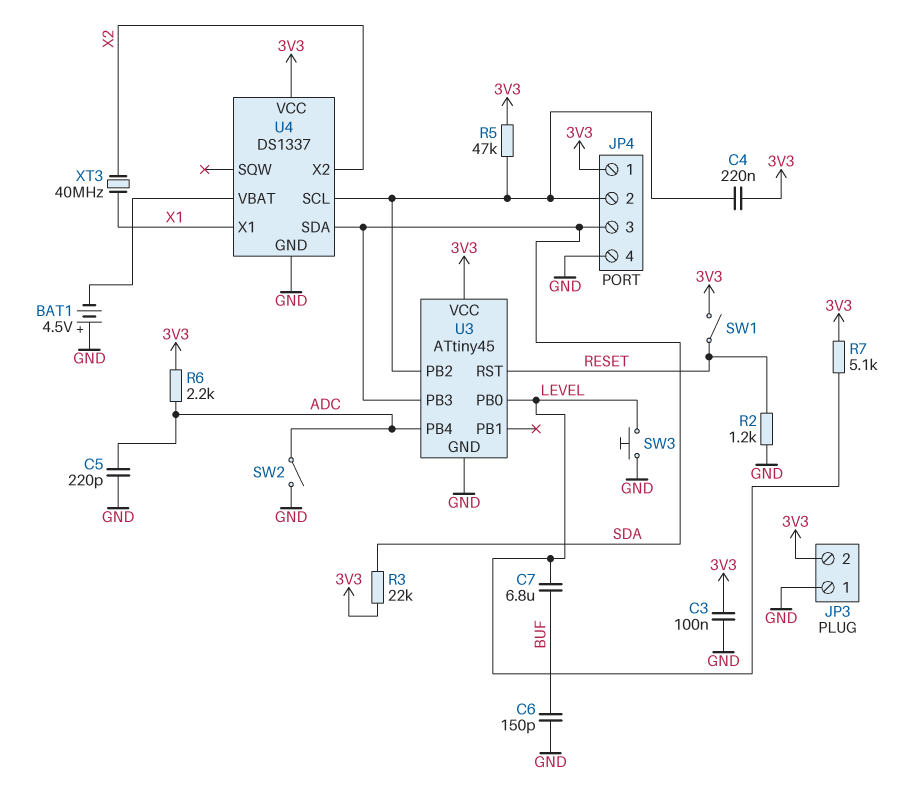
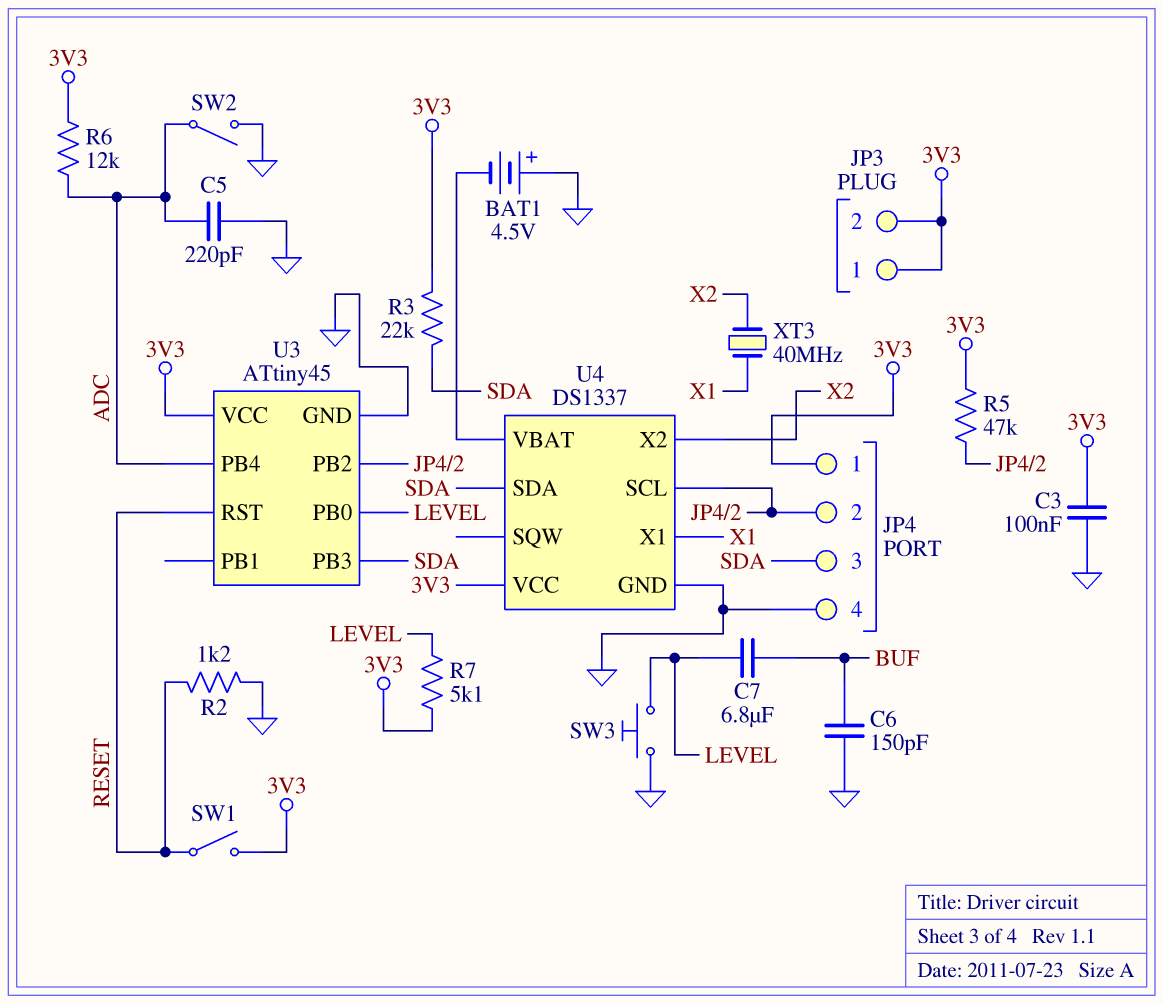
C4: 220nF (3V3, JP4/2) -> none
JP3 pin 1: GND -> 3V3
R6: 2.2k (3V3, ADC) -> 12k (3V3, ADC)

